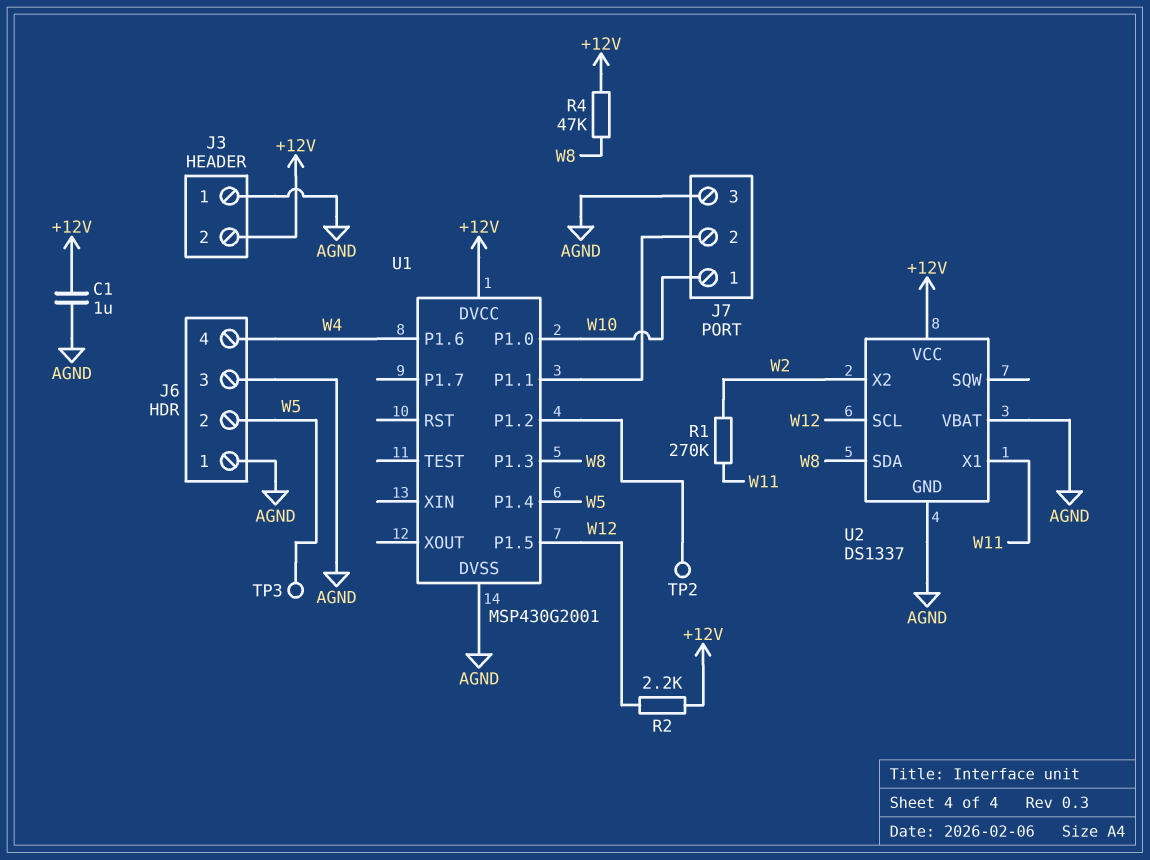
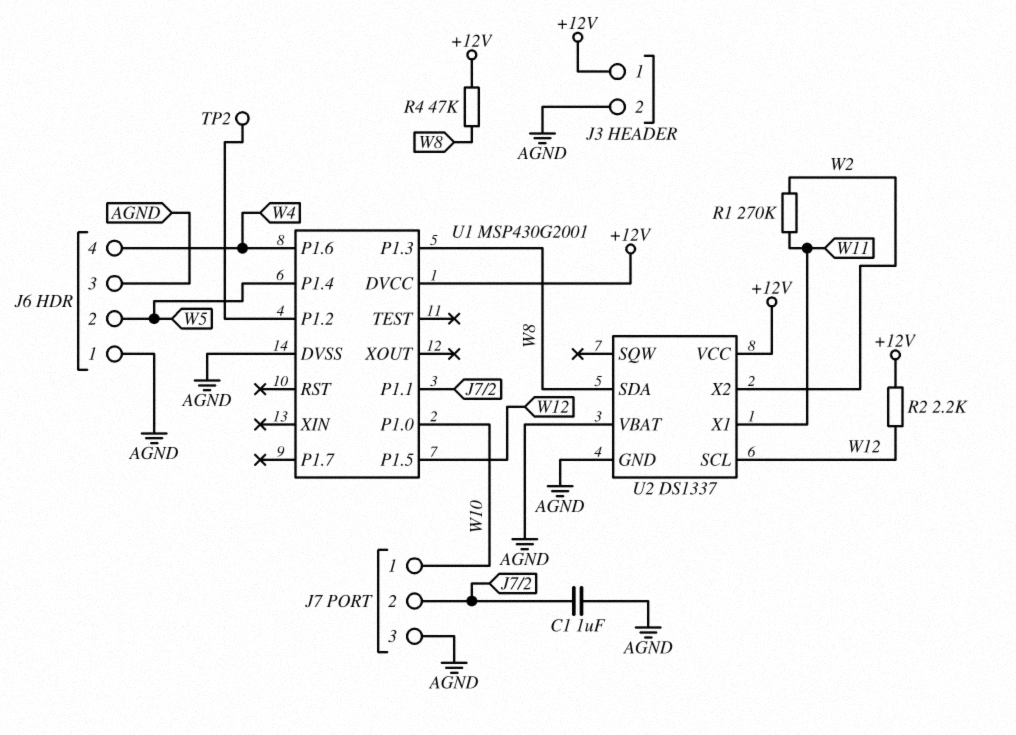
C1: 1uF (+12V, AGND) -> 1uF (AGND, J7/2)
J3 pin 1: AGND -> +12V
J3 pin 2: +12V -> AGND
TP3: test point (W5) -> none

